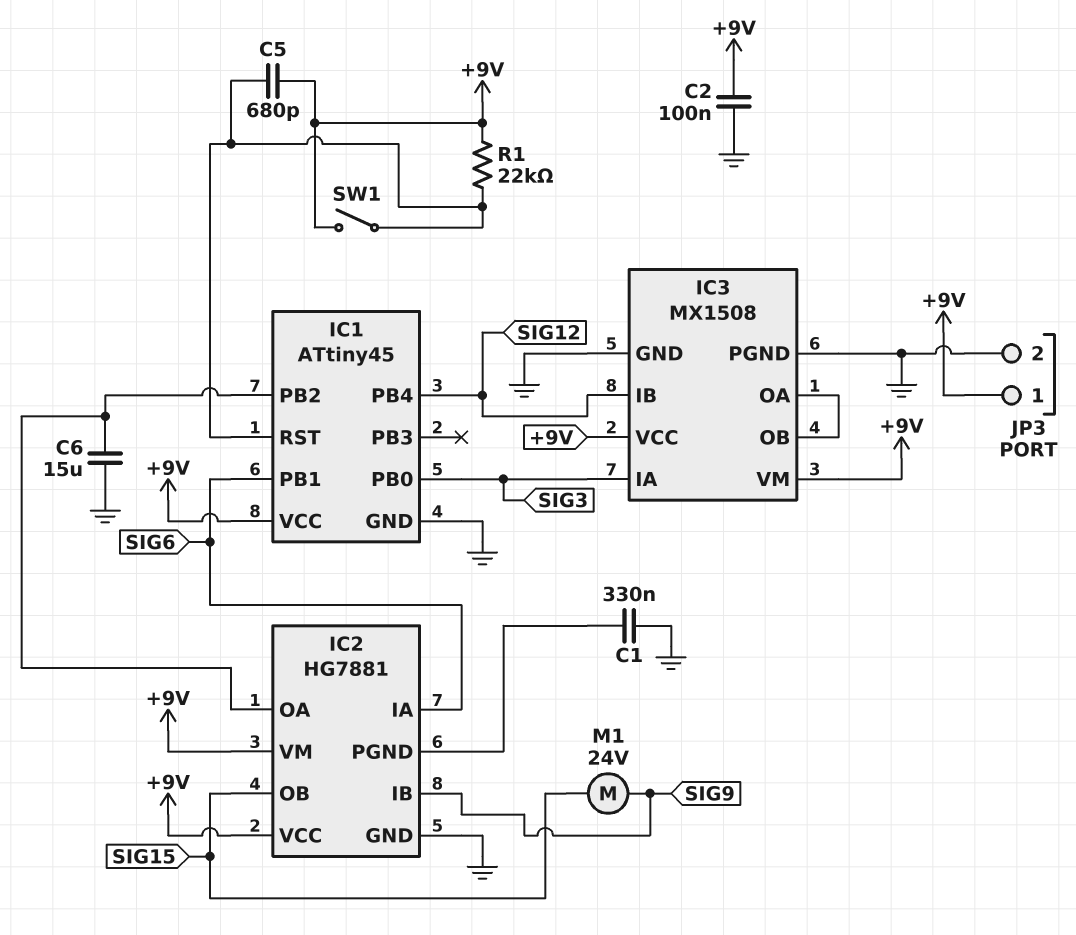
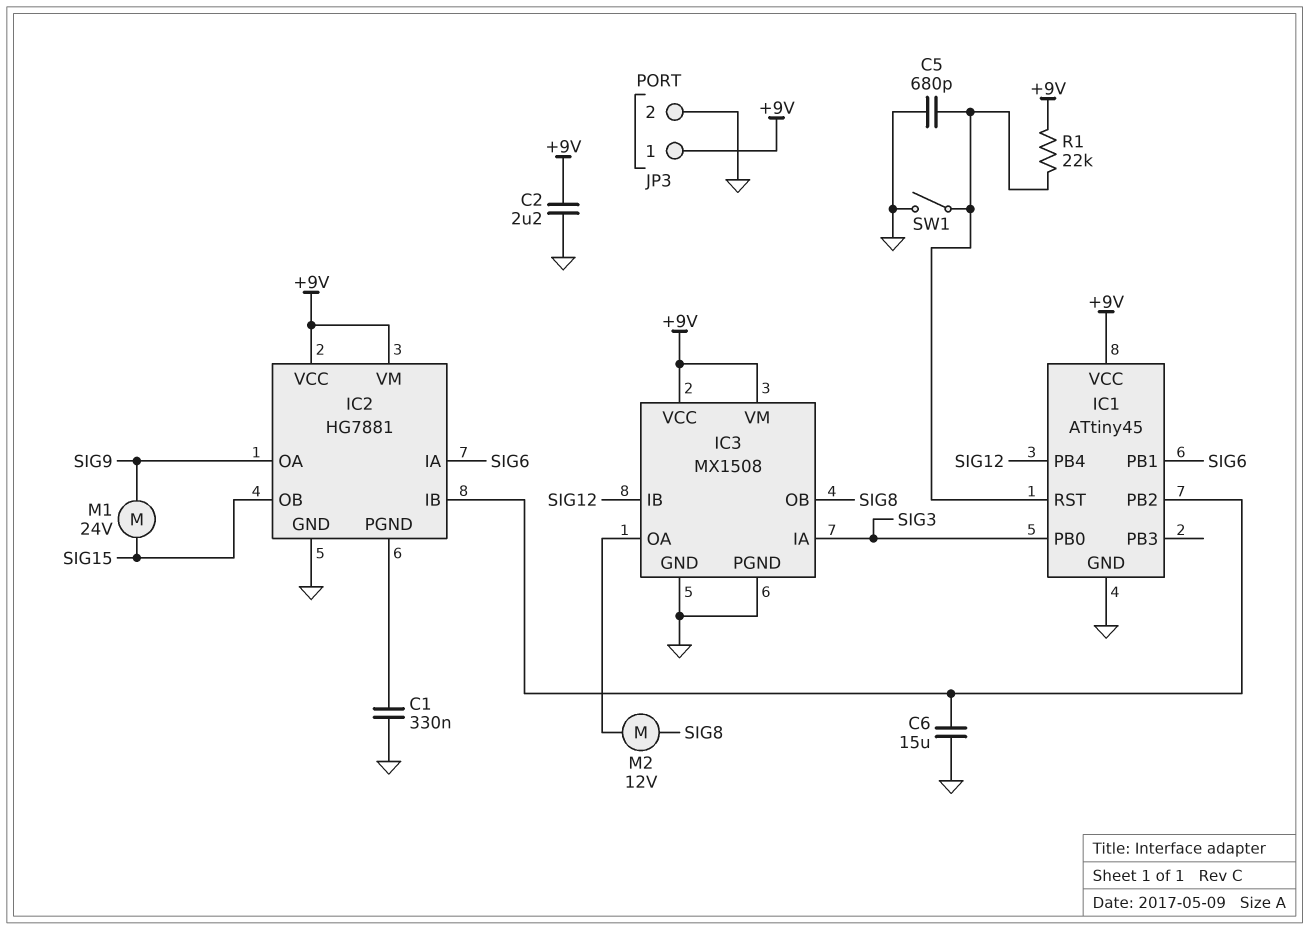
C2: 100nF (+9V, GND) -> 2.2uF (+9V, GND)
C5: 680pF (+9V, IC1/RST) -> 680pF (GND, IC1/RST)
IC2 pin IB: SIG9 -> IC1/PB2
IC2 pin OA: IC1/PB2 -> SIG9
IC3 pin OB: IC3/OA -> SIG8
M2: none -> motor 12V (IC3/OA, SIG8)
SW1: switch (+9V, IC1/RST) -> switch (GND, IC1/RST)

